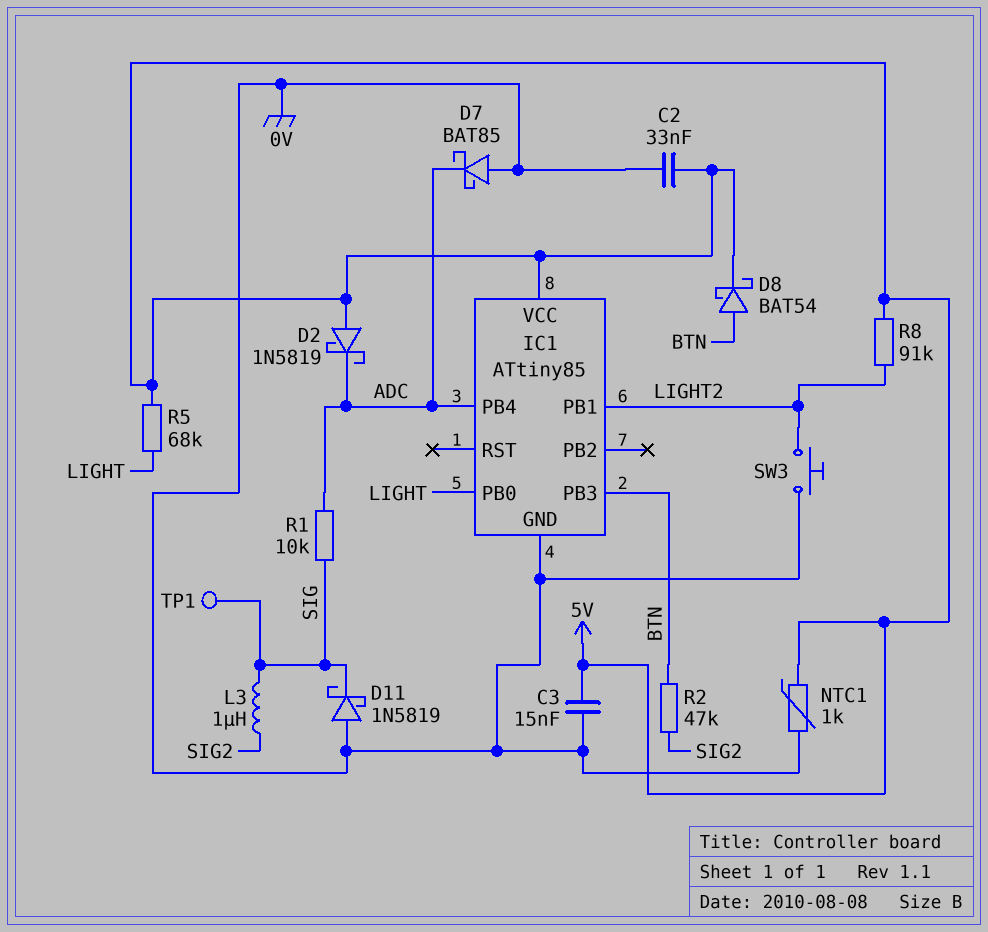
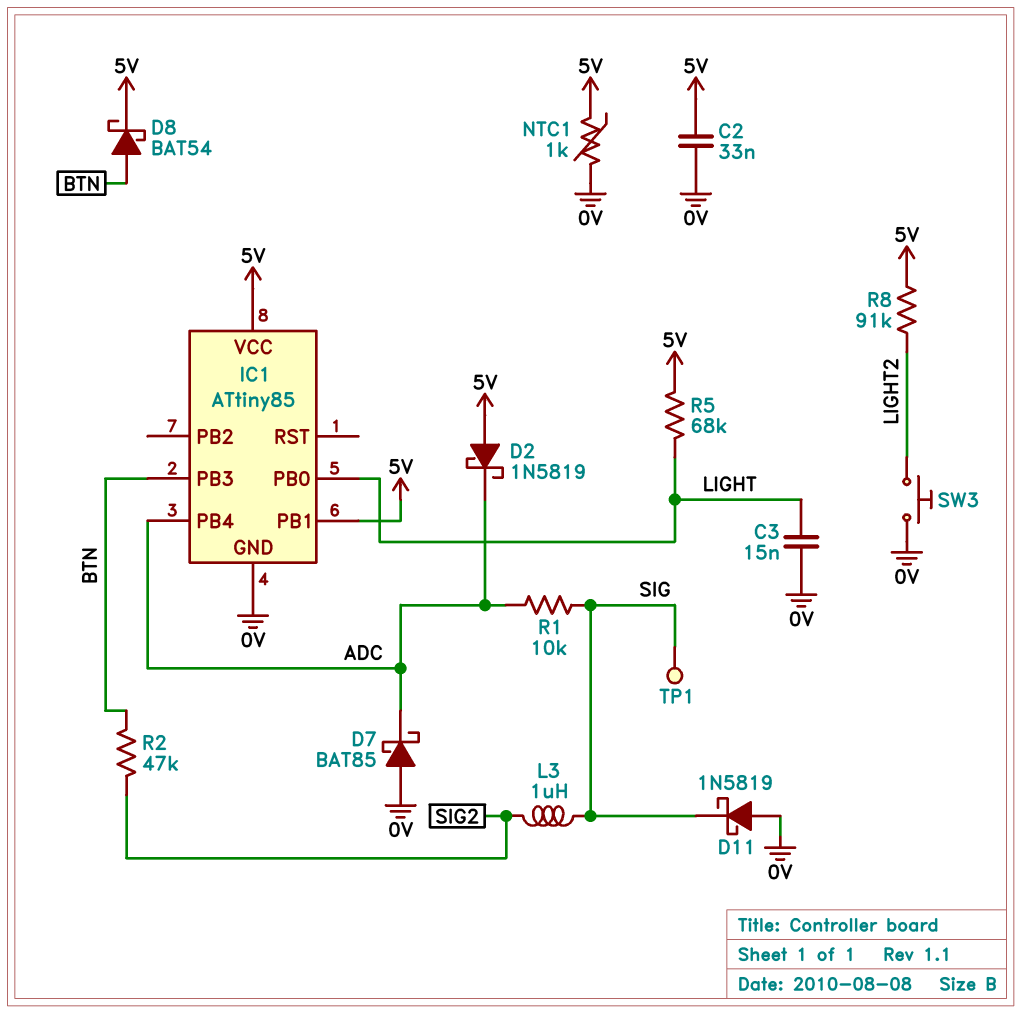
C3: 15nF (0V, 5V) -> 15nF (0V, LIGHT)
IC1 pin PB1: LIGHT2 -> 5V

